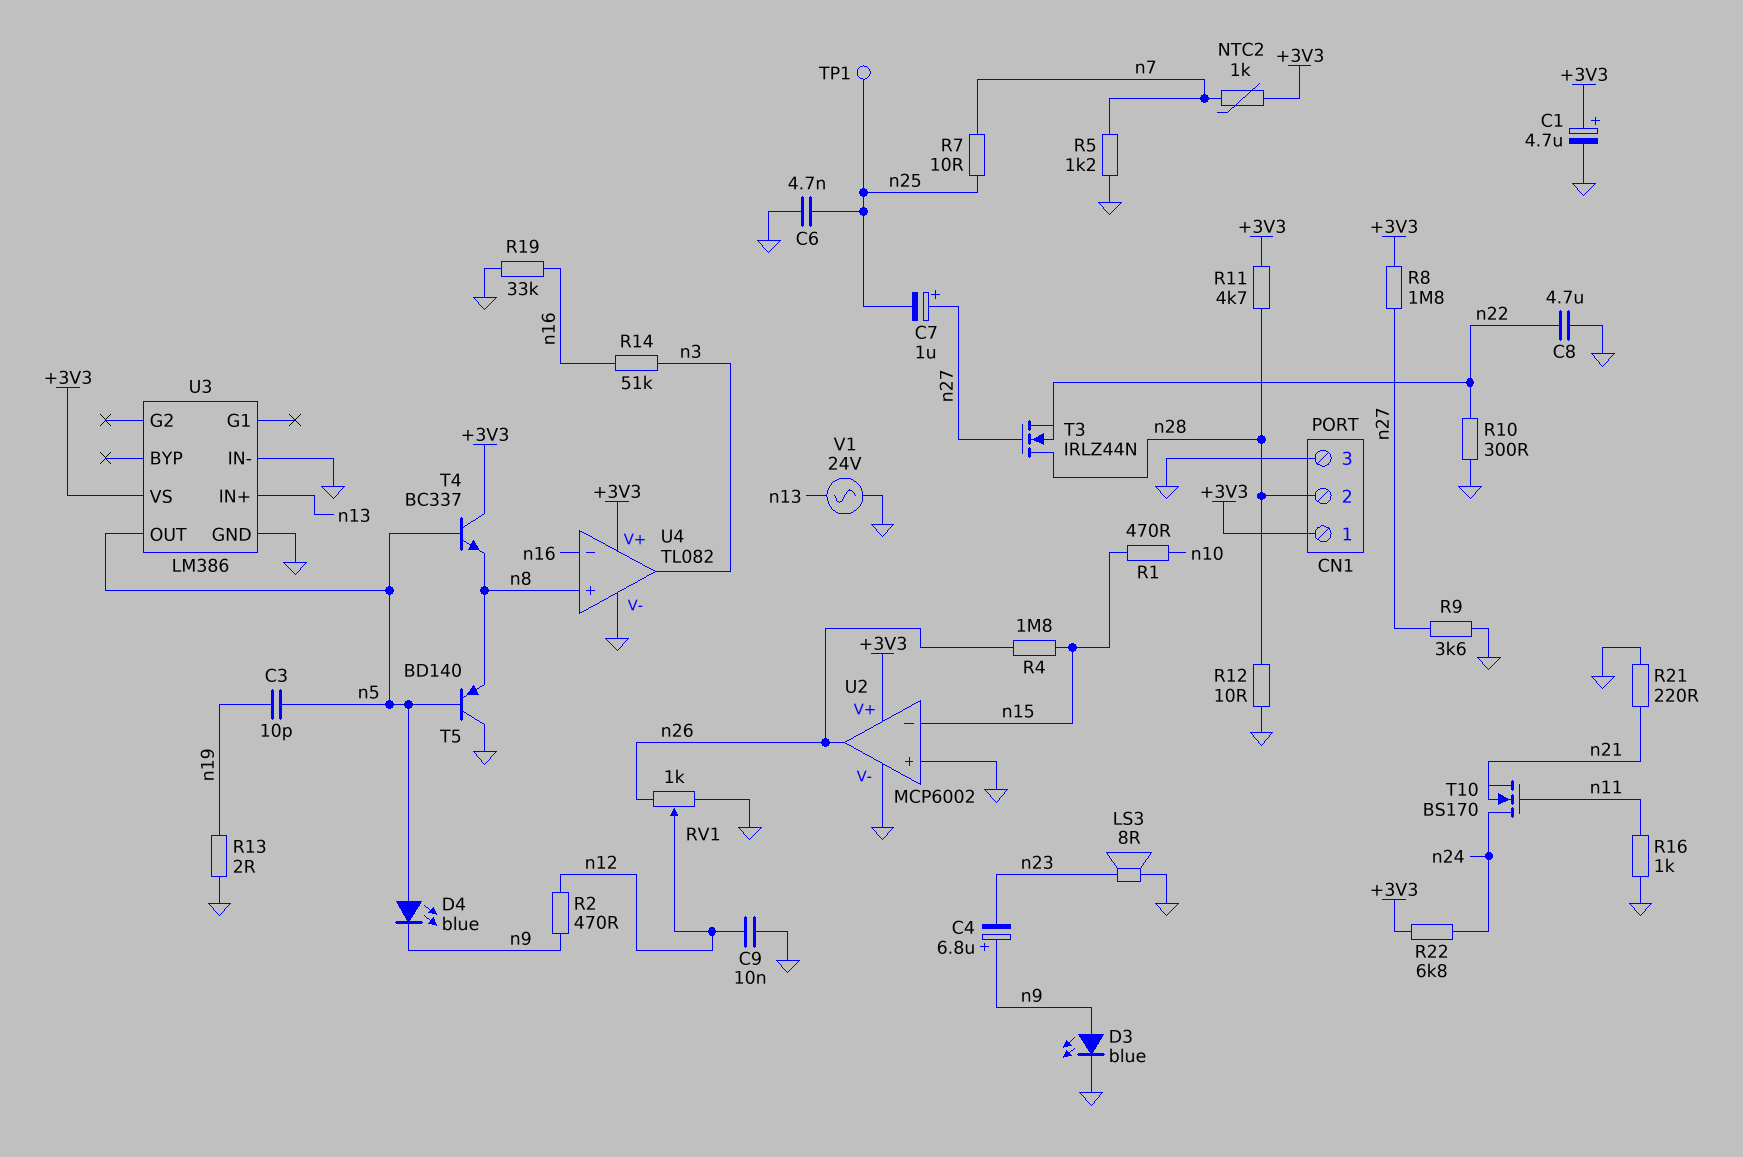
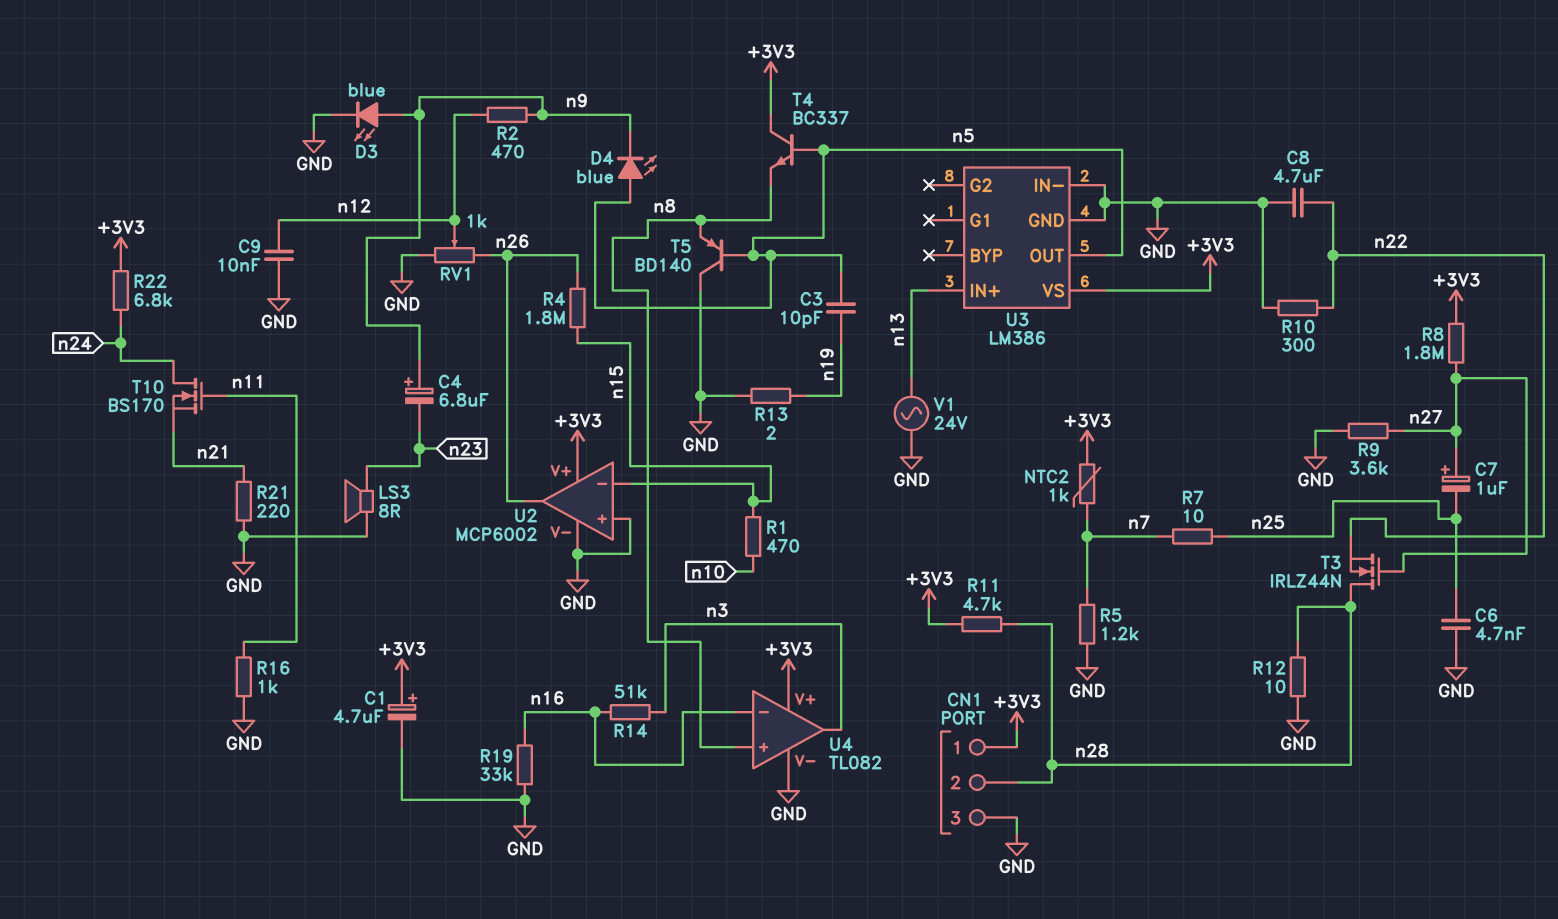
TP1: test point (n25) -> none

